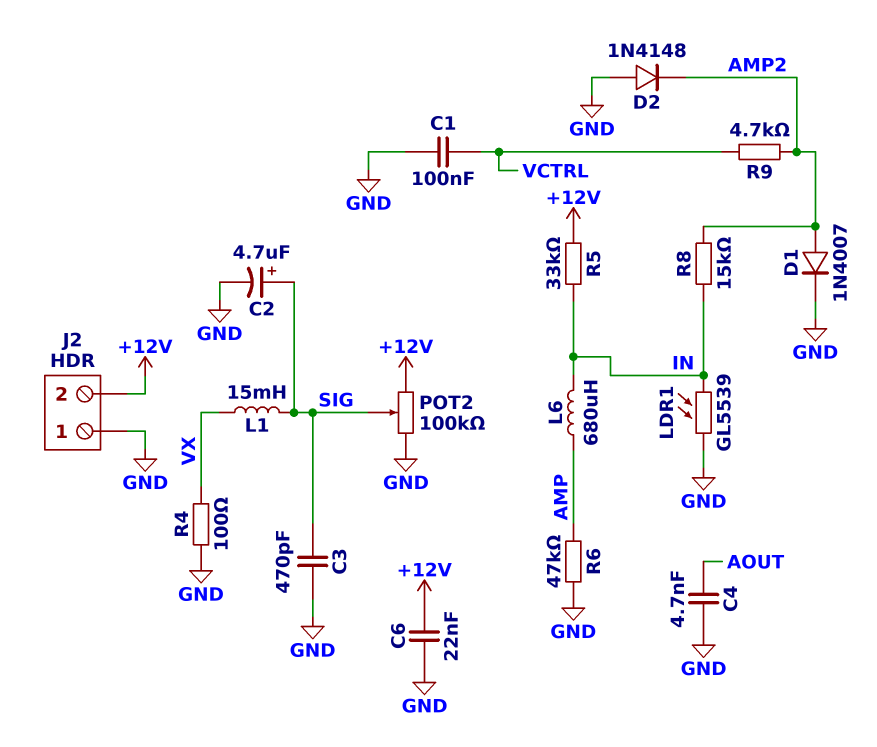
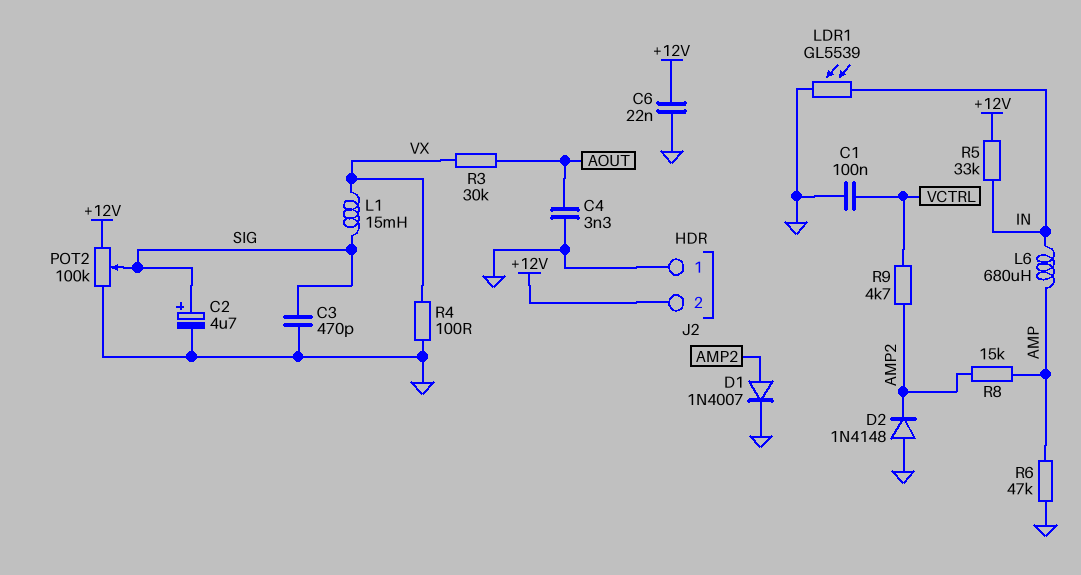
C4: 4.7nF (AOUT, GND) -> 3.3nF (AOUT, GND)
R3: none -> 30k (AOUT, VX)
R8: 15k (AMP2, IN) -> 15k (AMP, AMP2)

